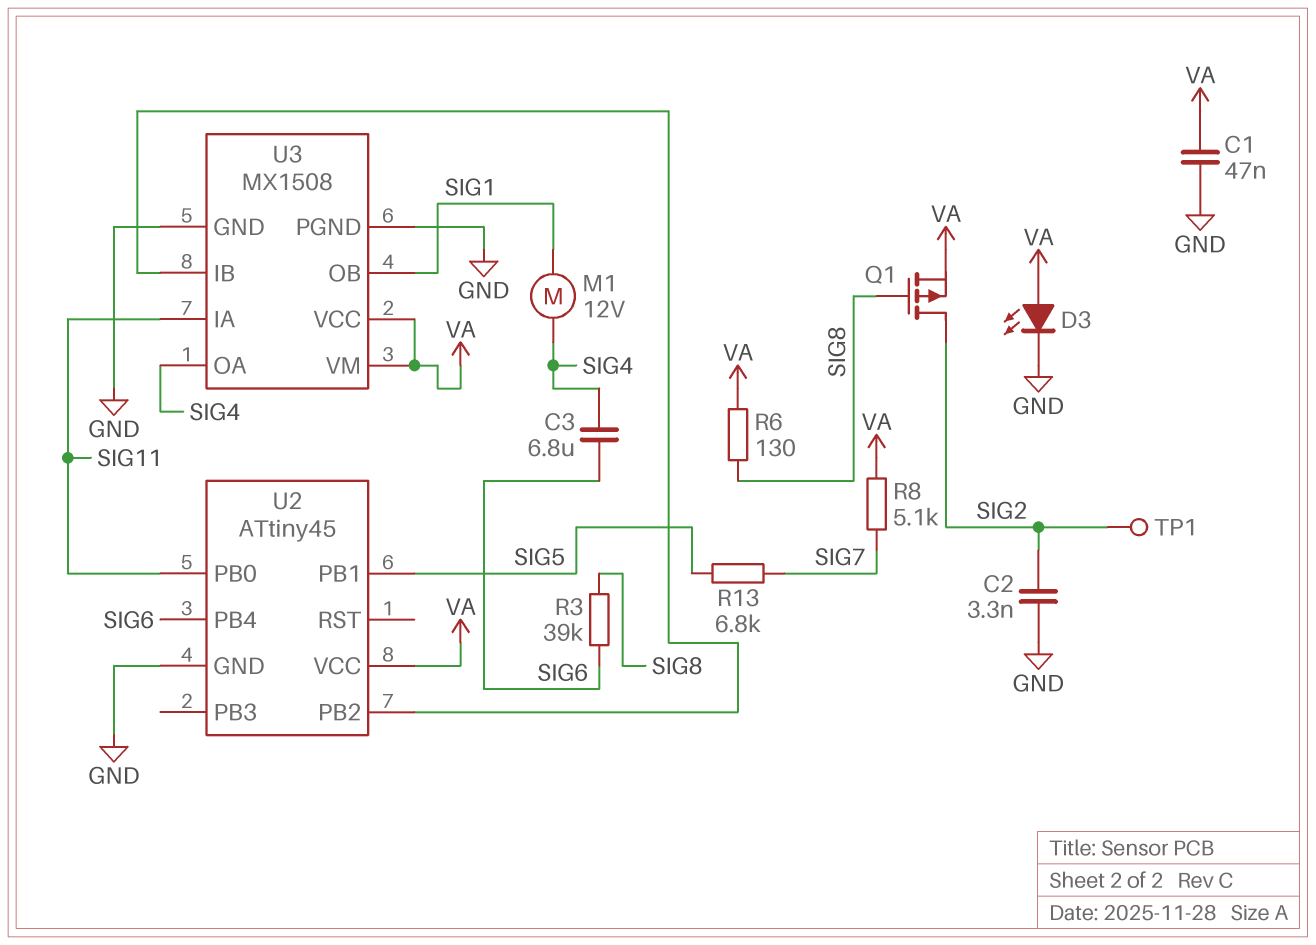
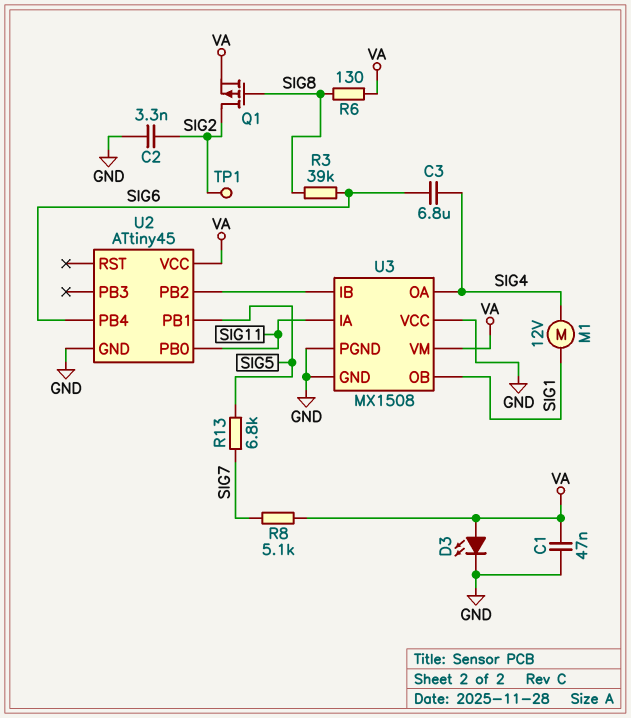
U3 pin VCC: VA -> GND

